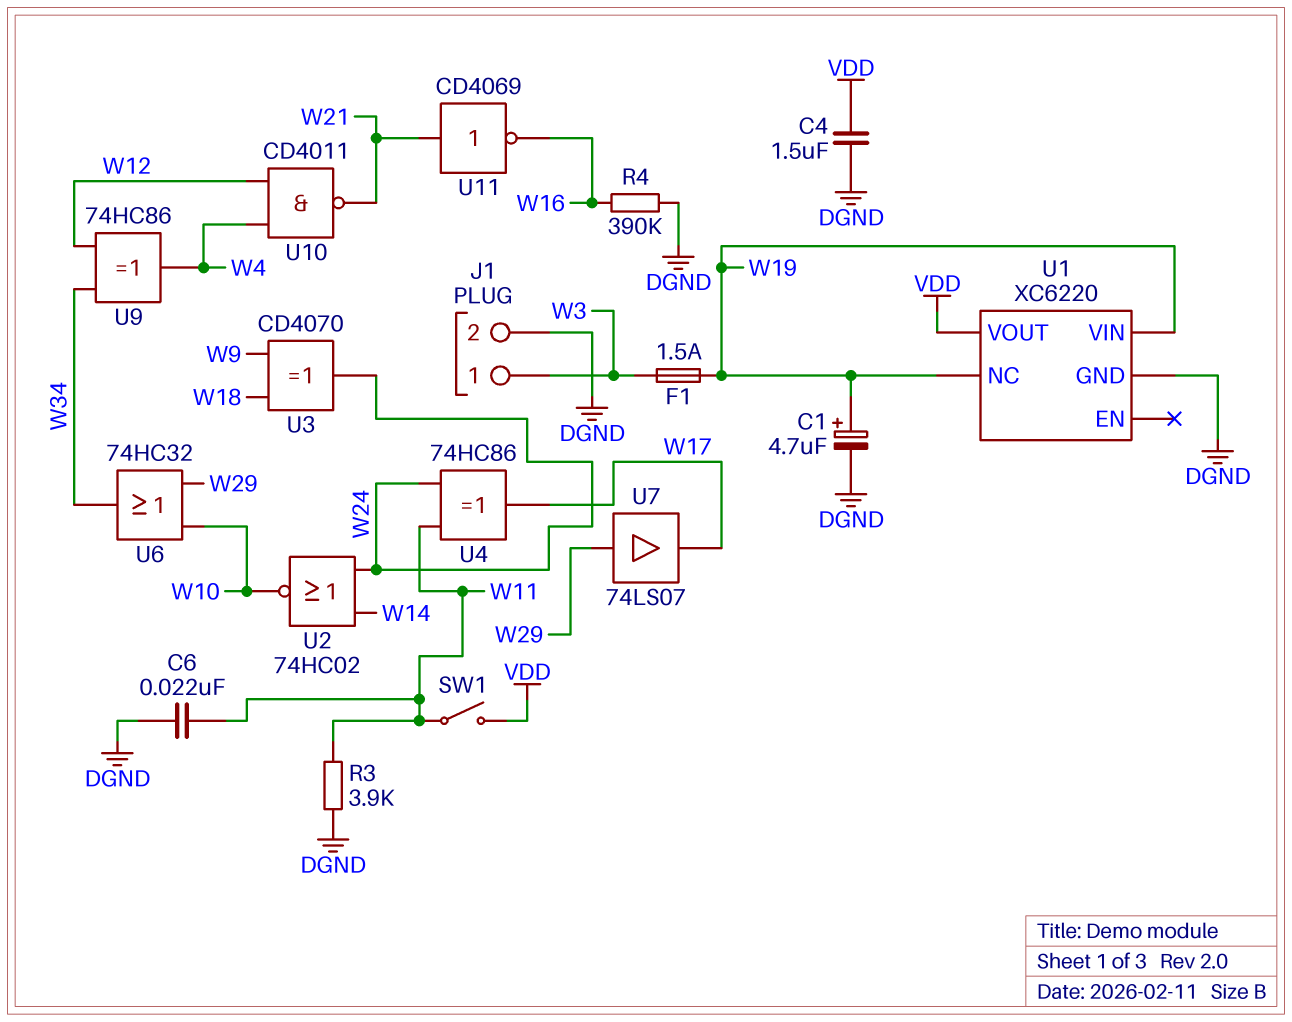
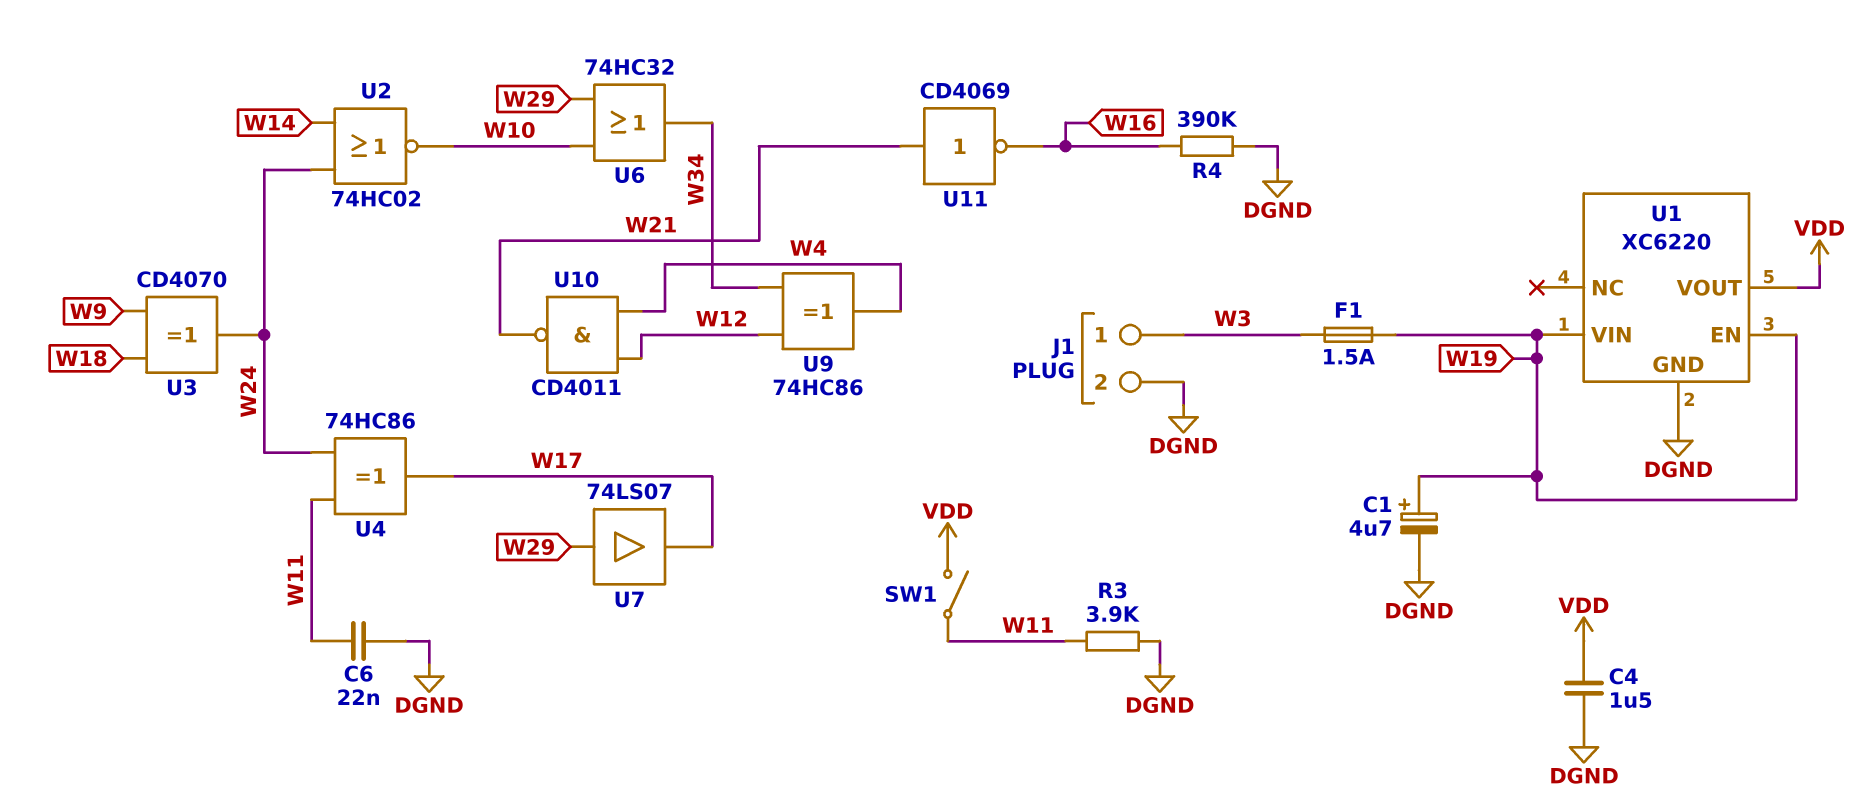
U1 pin EN: none -> W19
U1 pin NC: W19 -> none

